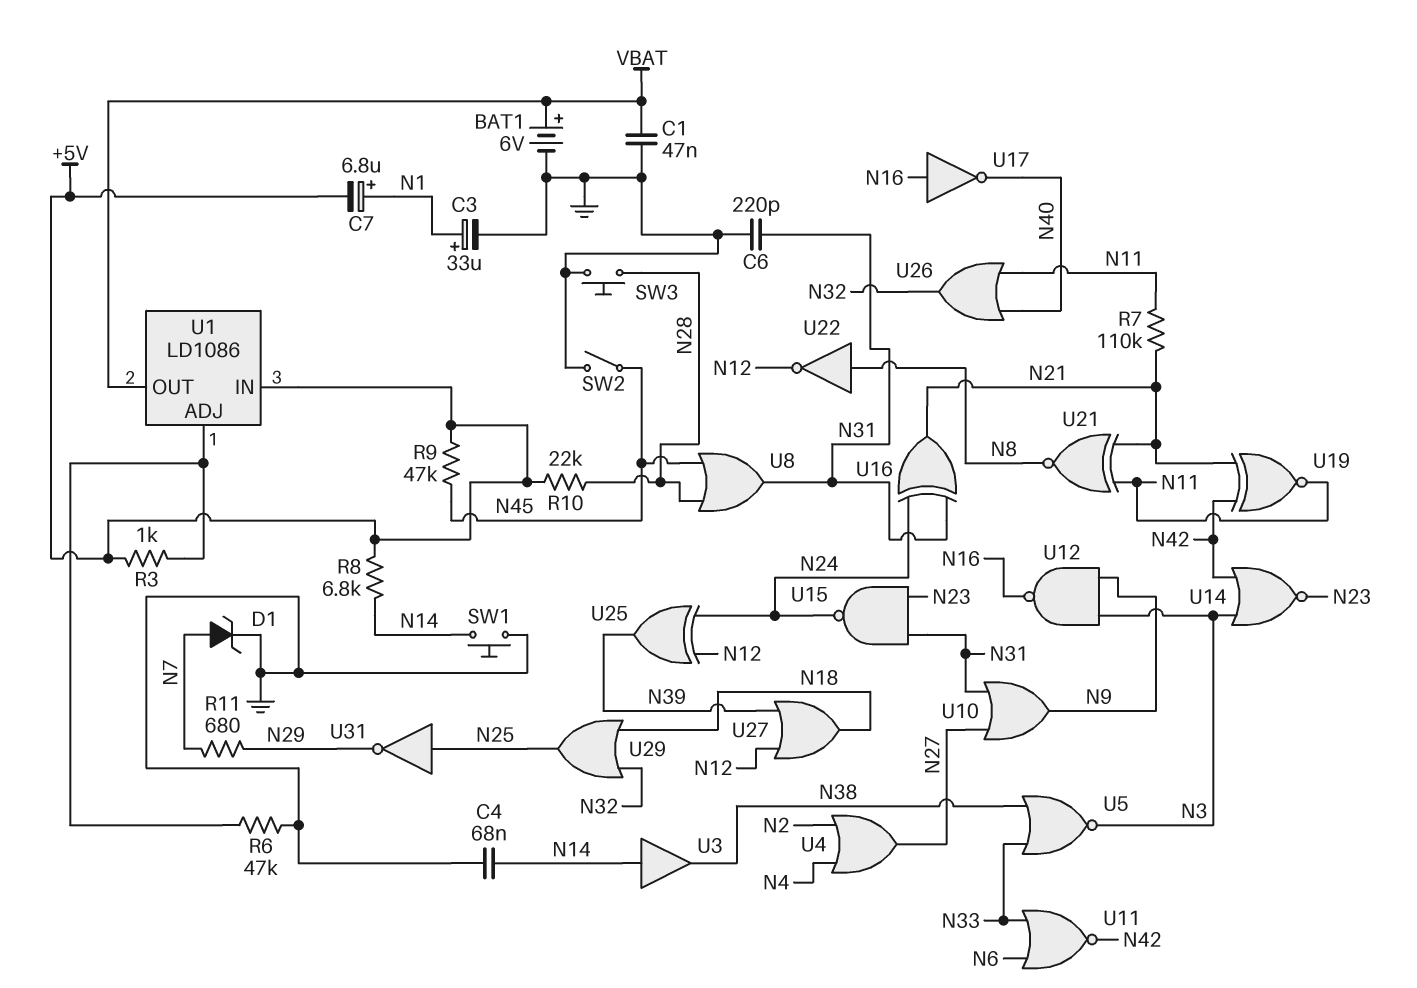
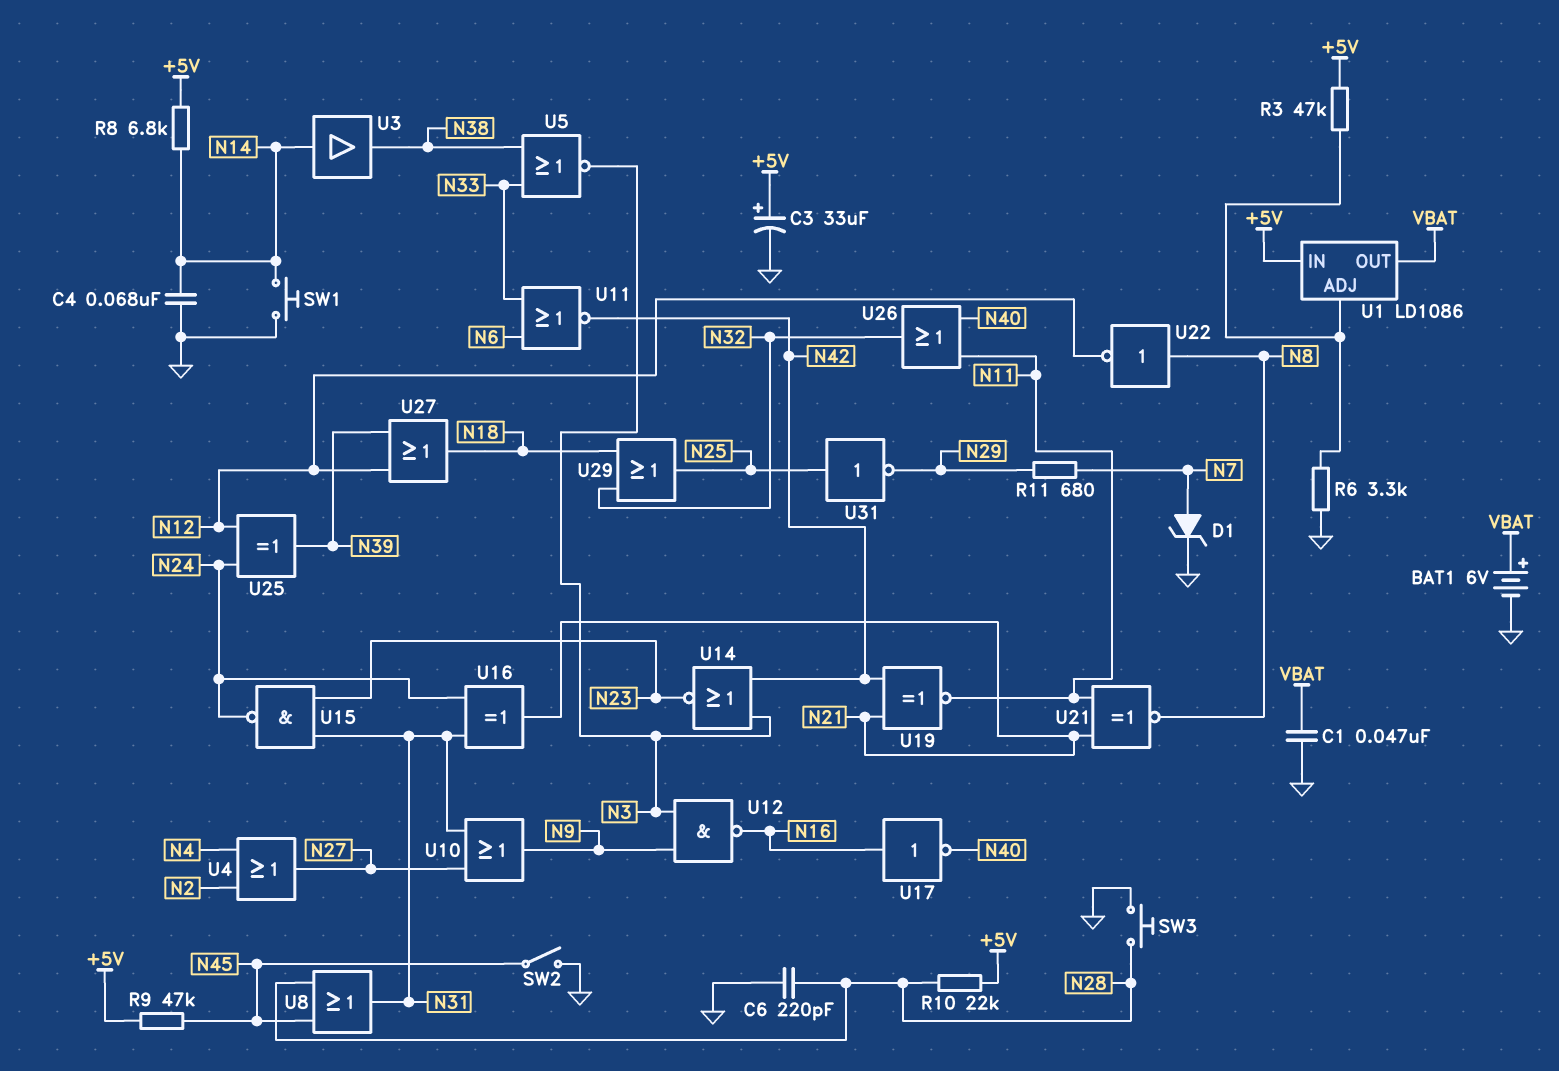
C3: 33uF (plus N1, minus GND) -> 33uF (plus +5V, minus GND)
C6: 220pF (GND, N31) -> 220pF (GND, N28)
C7: 6.8uF (plus N1, minus +5V) -> none
R3: 1k (+5V, U1/ADJ) -> 47k (+5V, U1/ADJ)
R6: 47k (GND, U1/ADJ) -> 3.3k (GND, U1/ADJ)
R7: 110k (N11, N21) -> none

